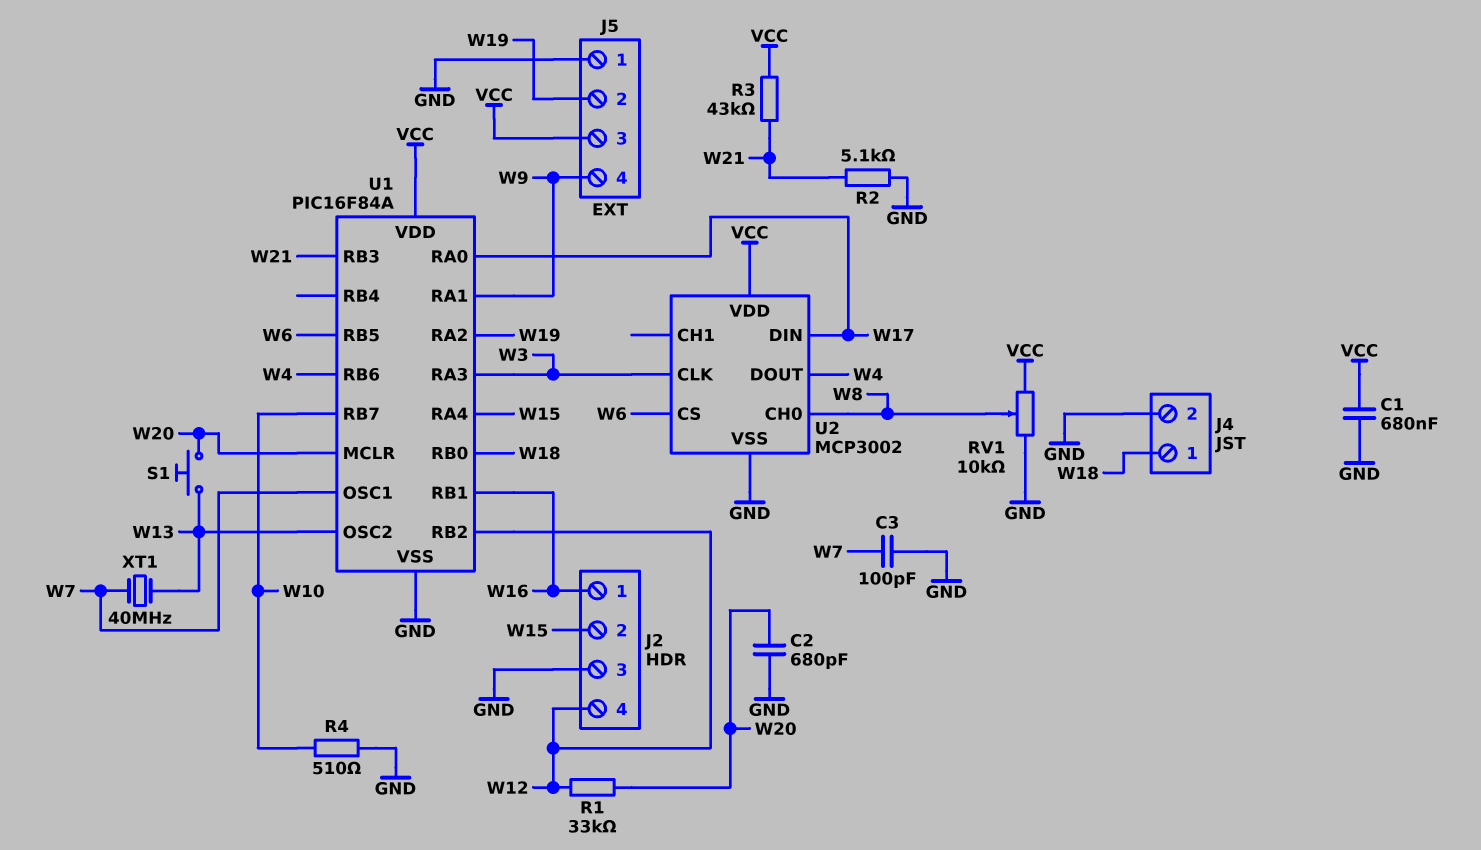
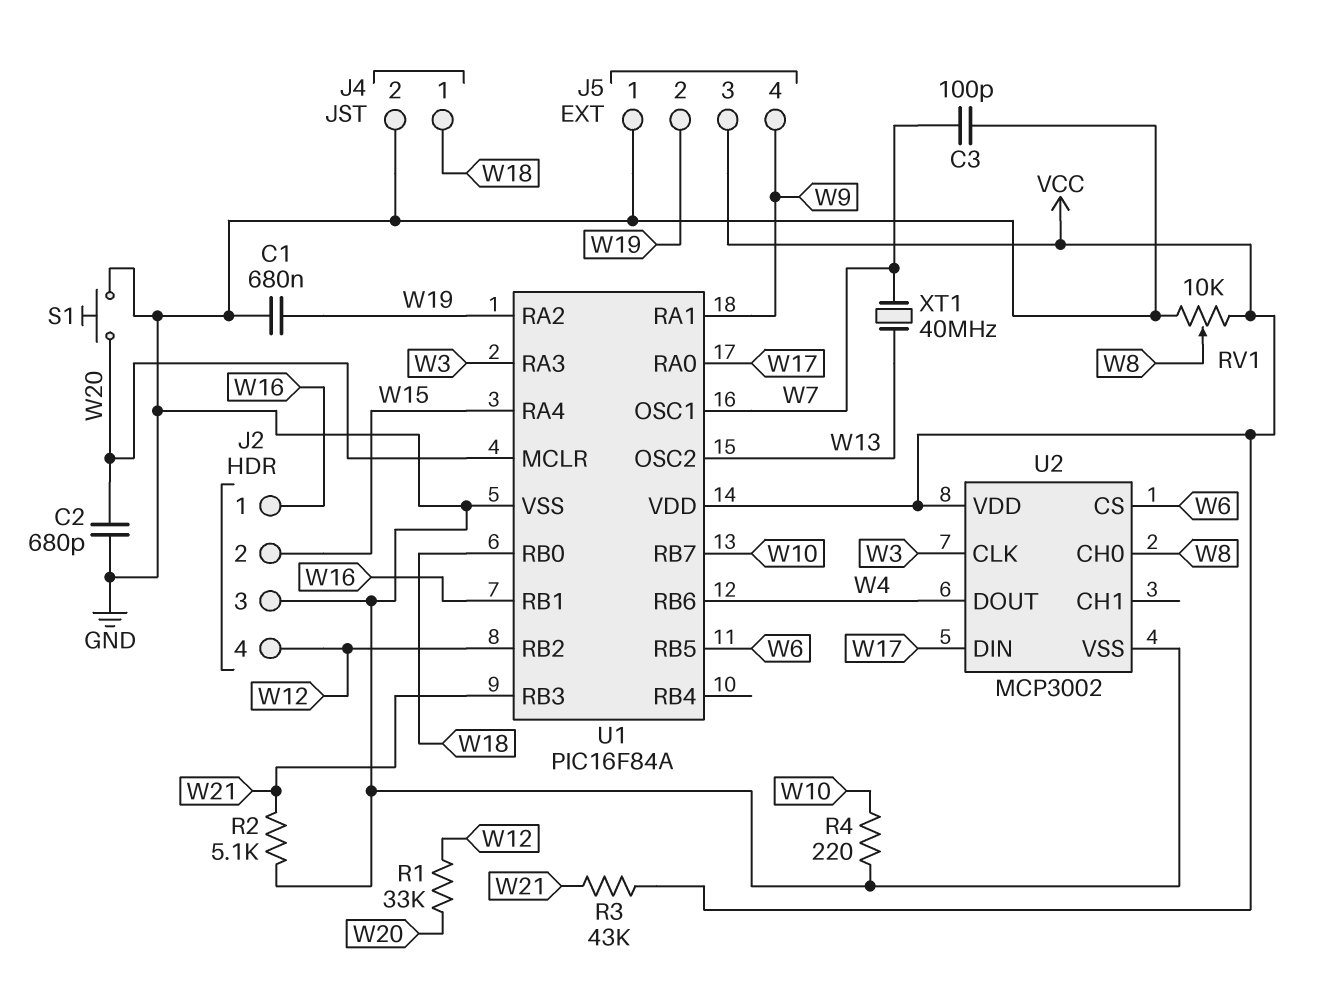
C1: 680nF (GND, VCC) -> 680nF (GND, W19)
R4: 510 (GND, W10) -> 220 (GND, W10)
S1: button (W13, W20) -> button (GND, W20)

